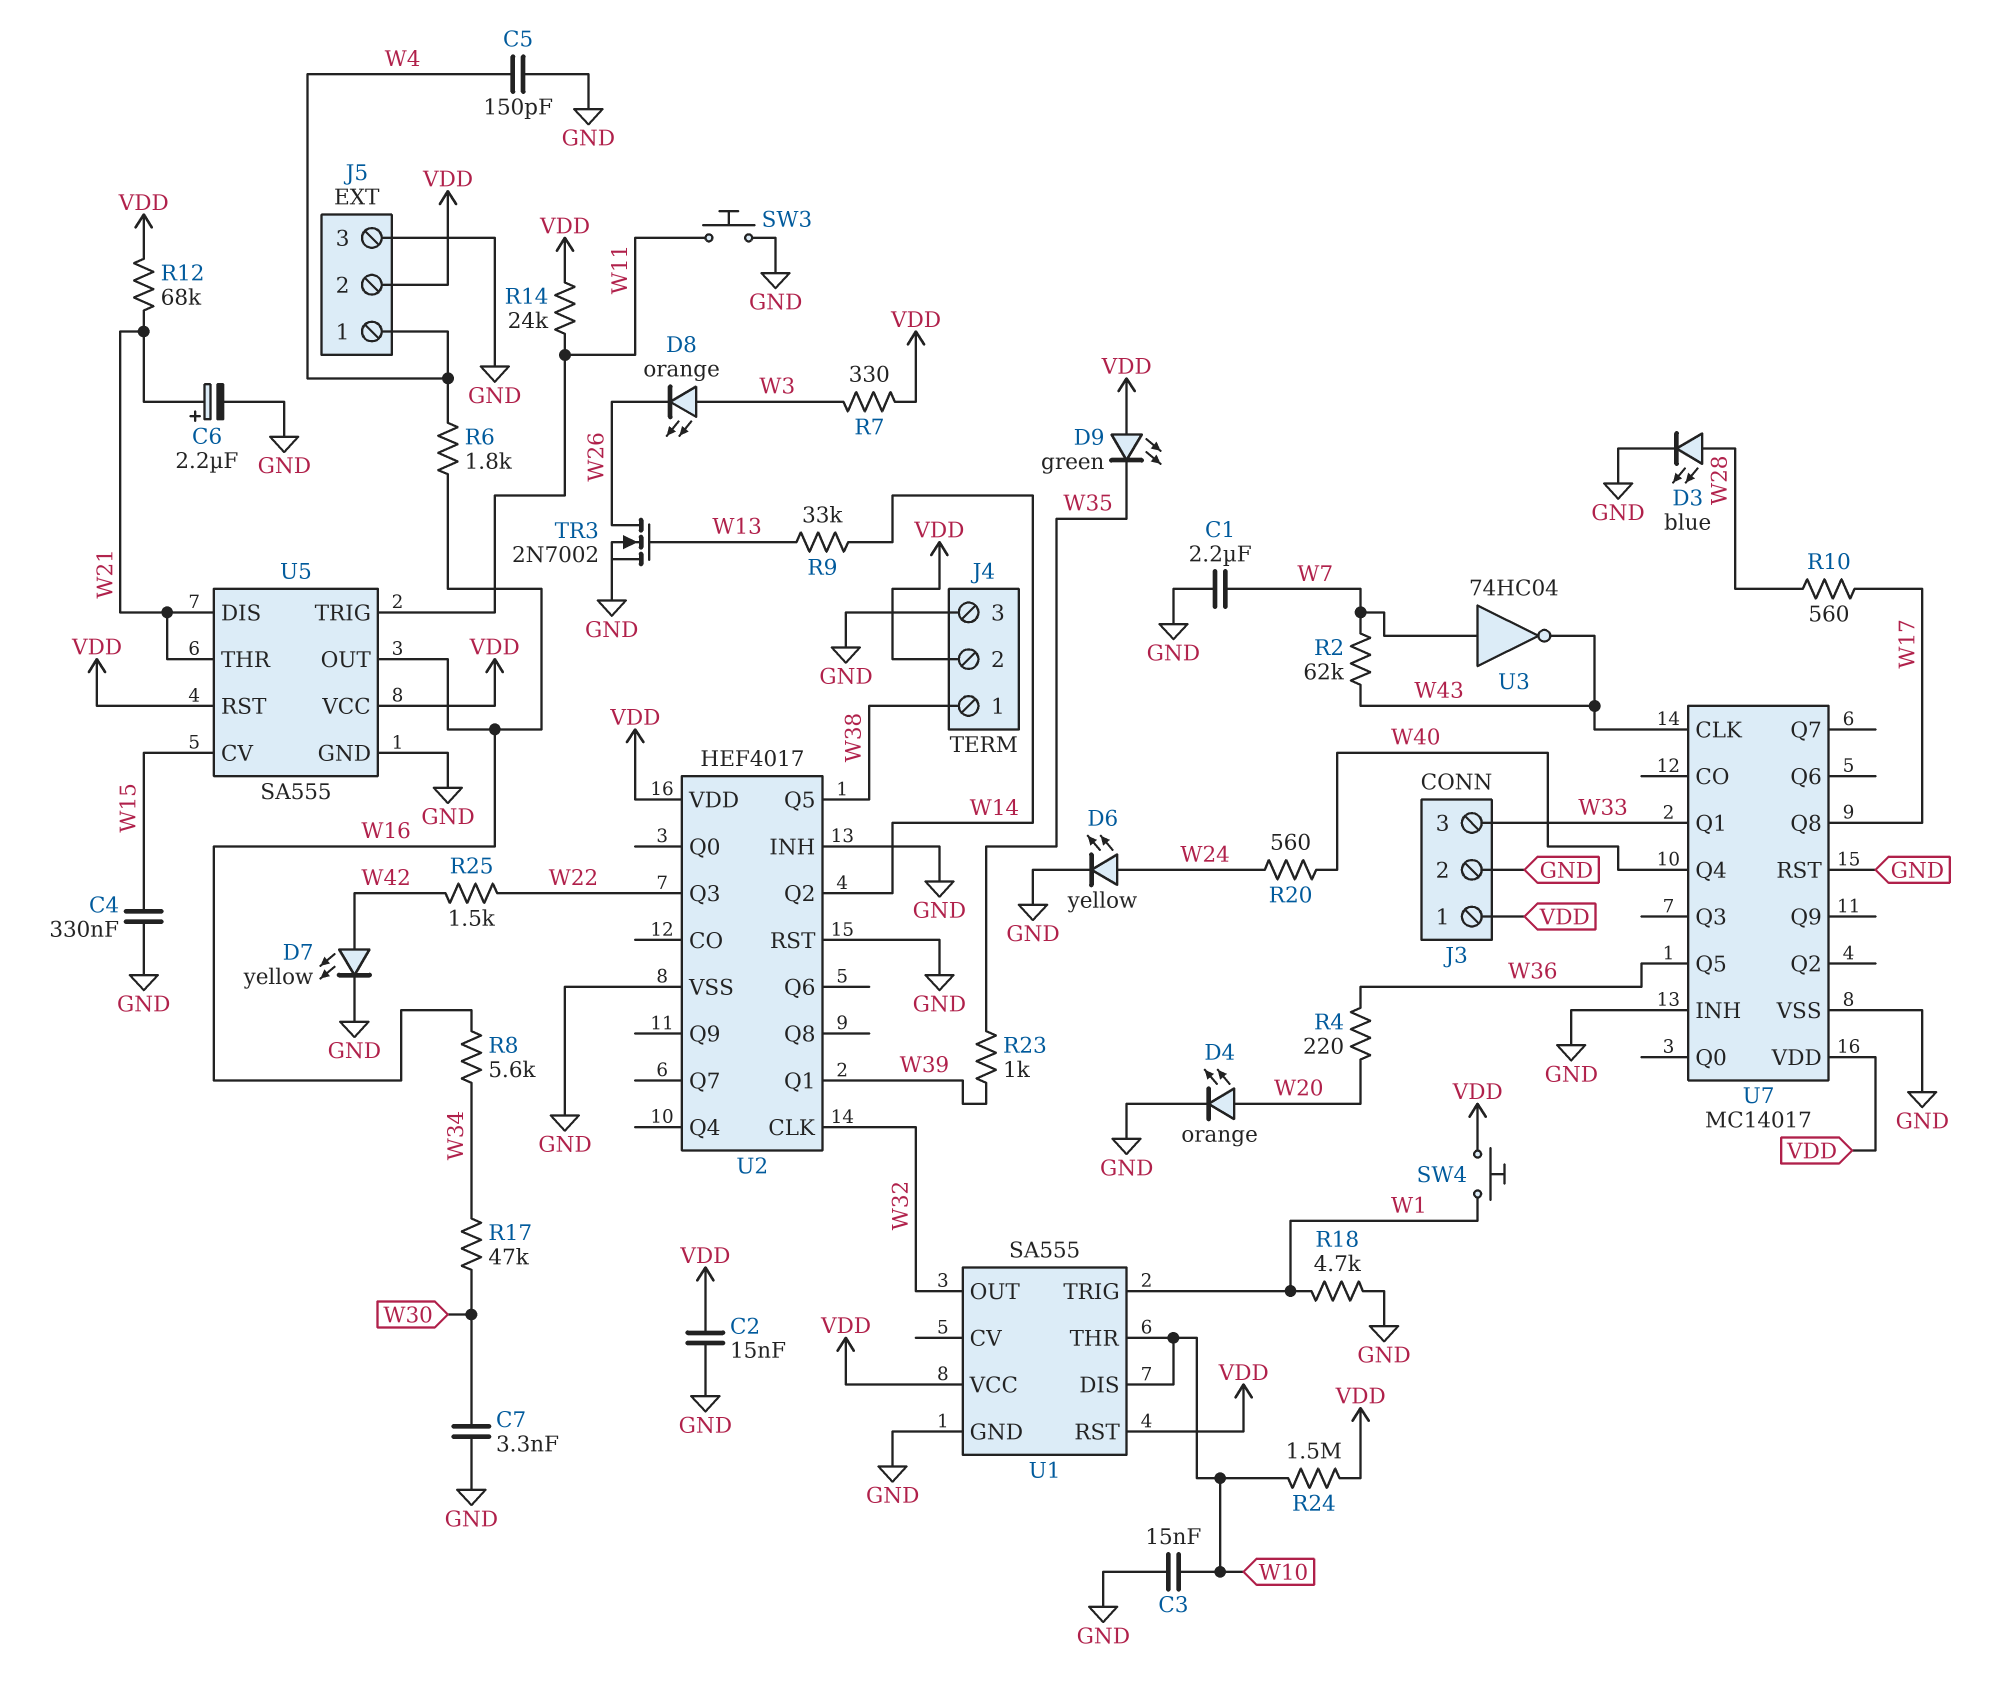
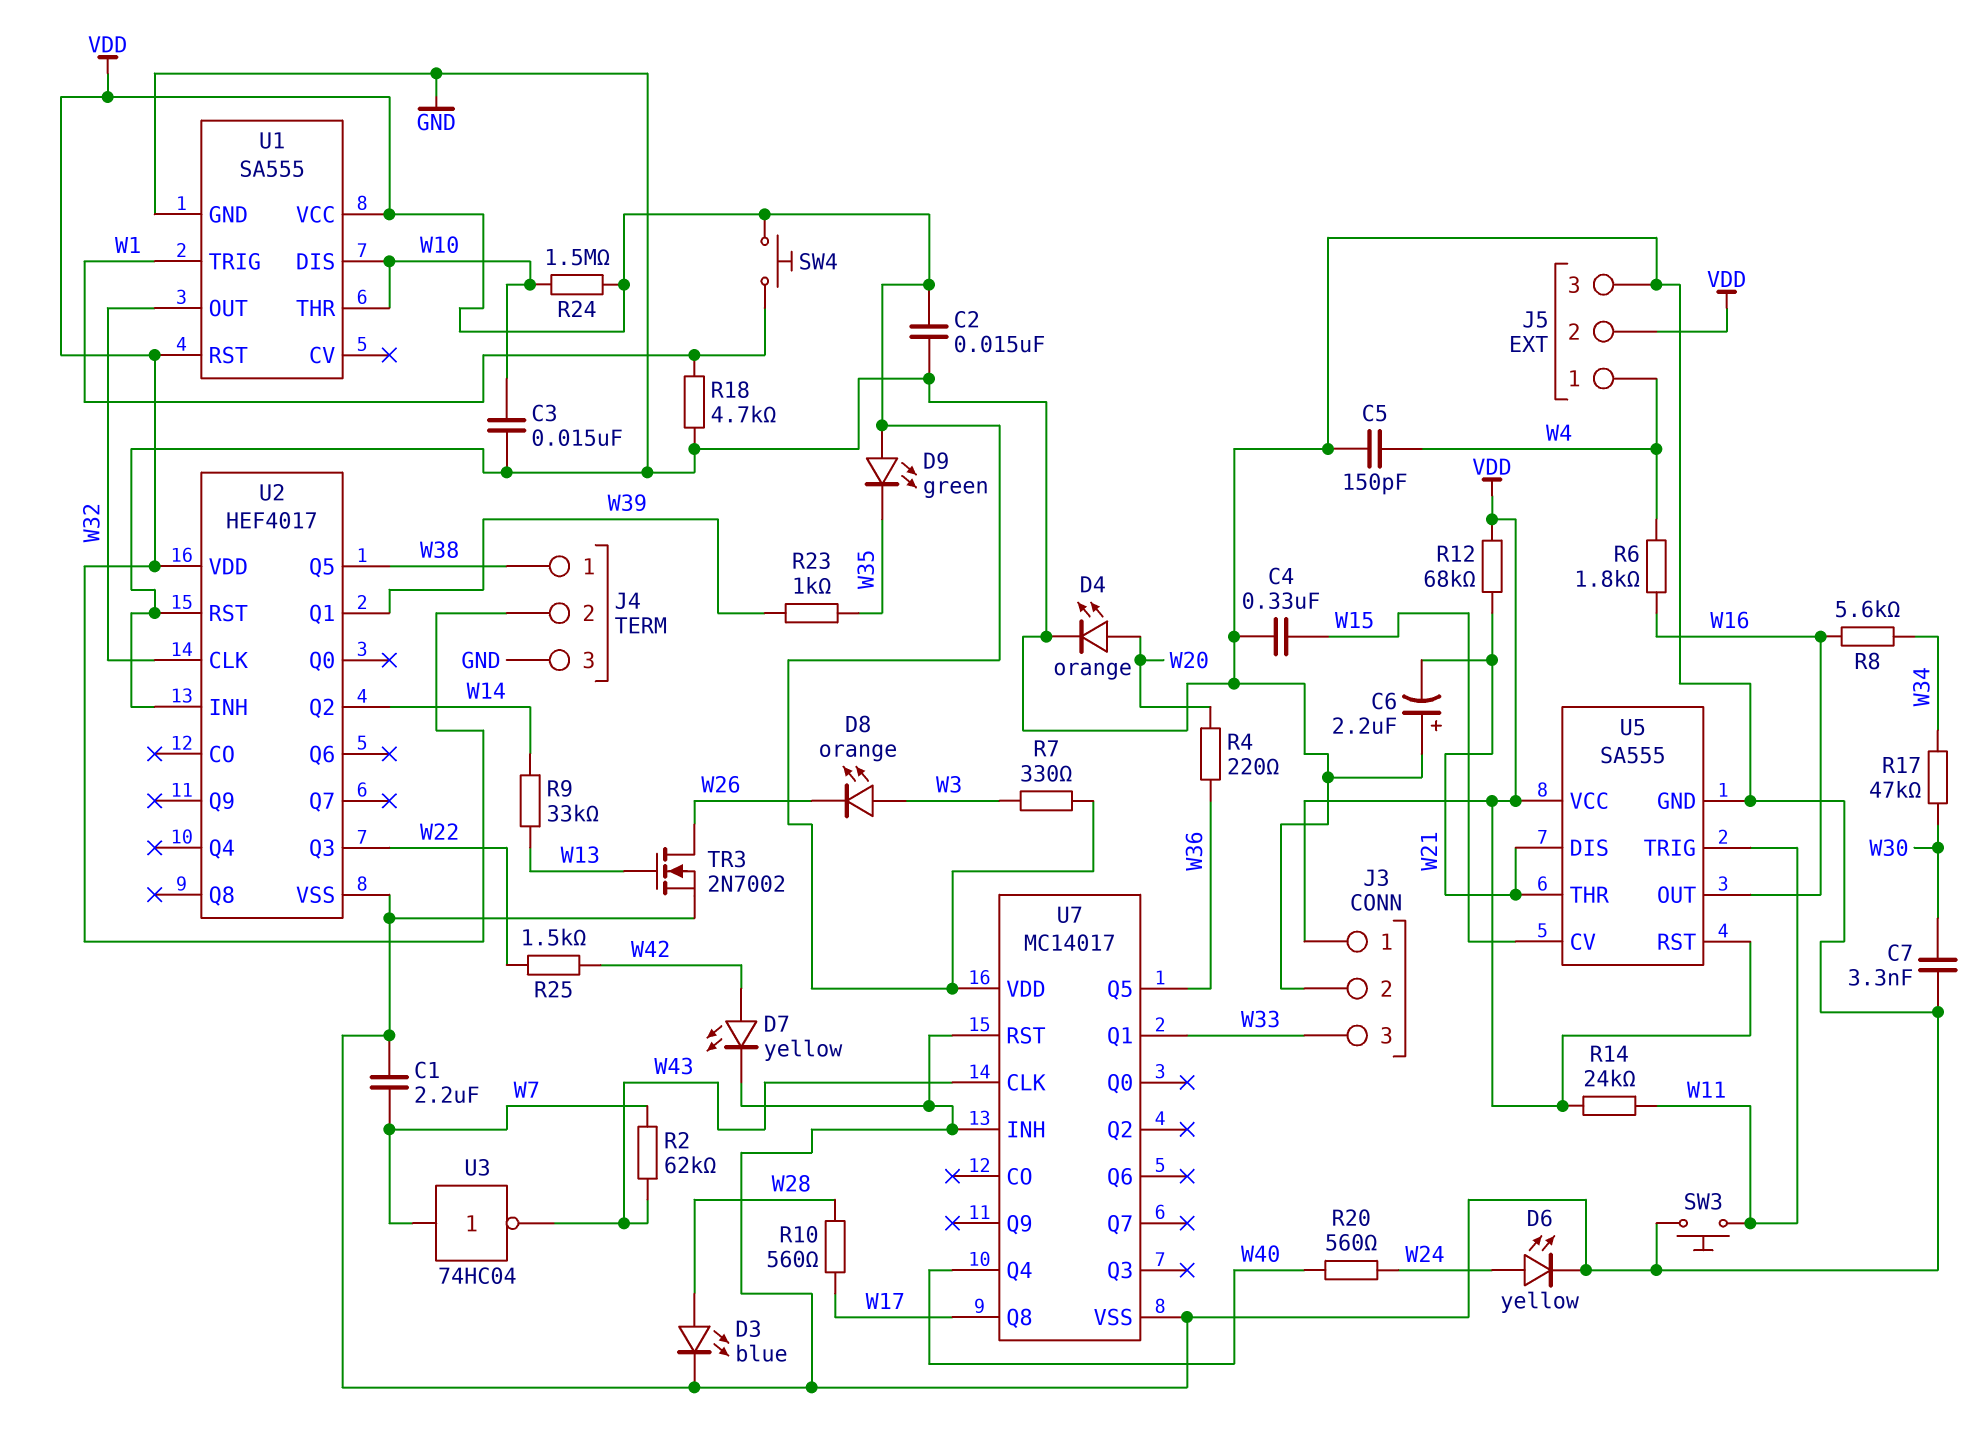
C6: 2.2uF (plus W21, minus GND) -> 2.2uF (plus GND, minus W21)

